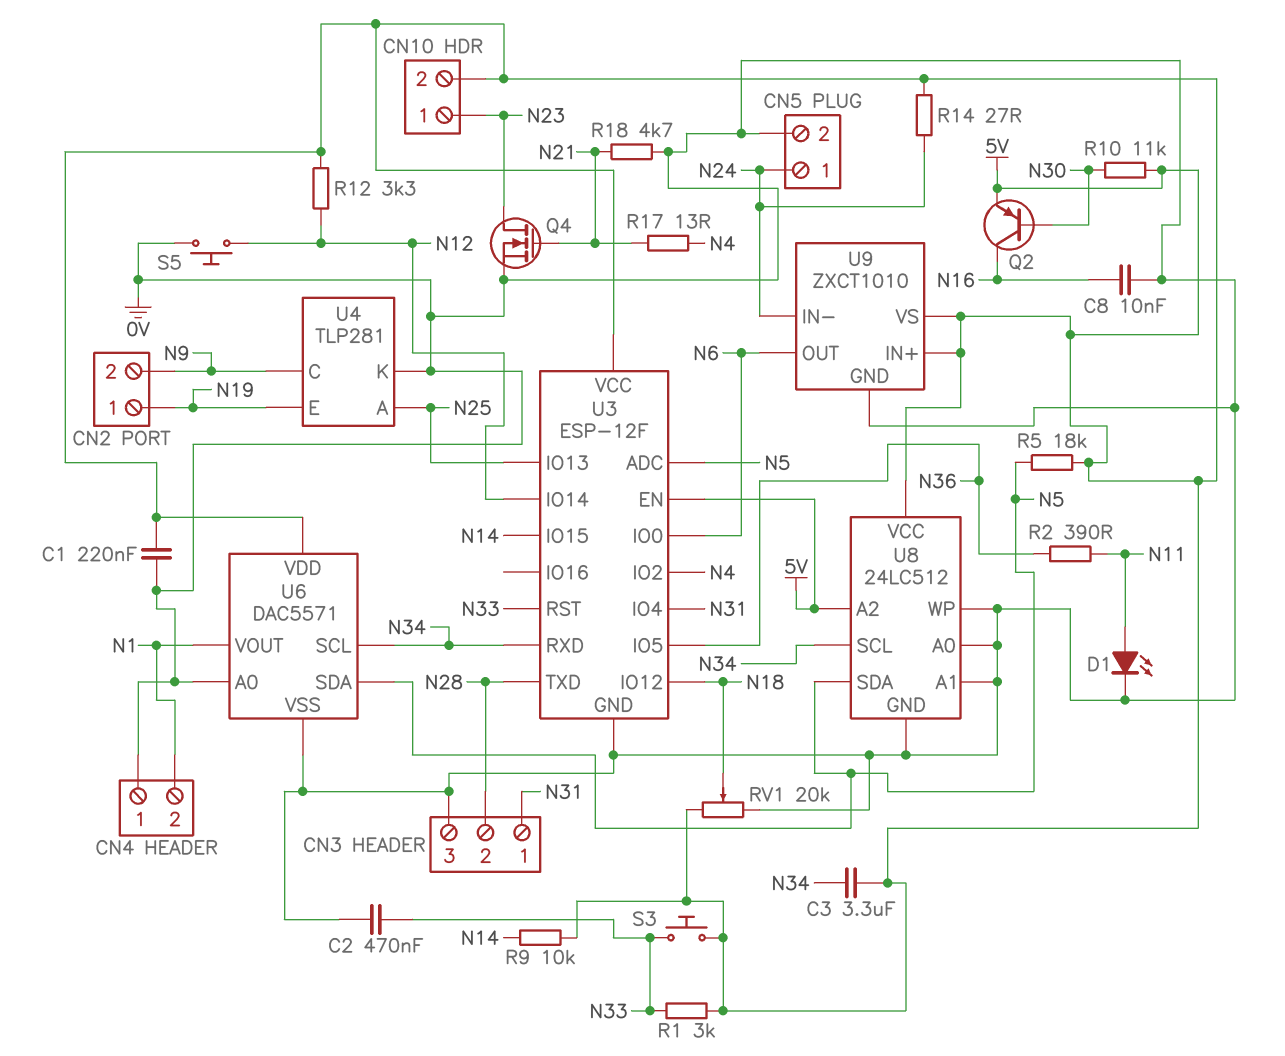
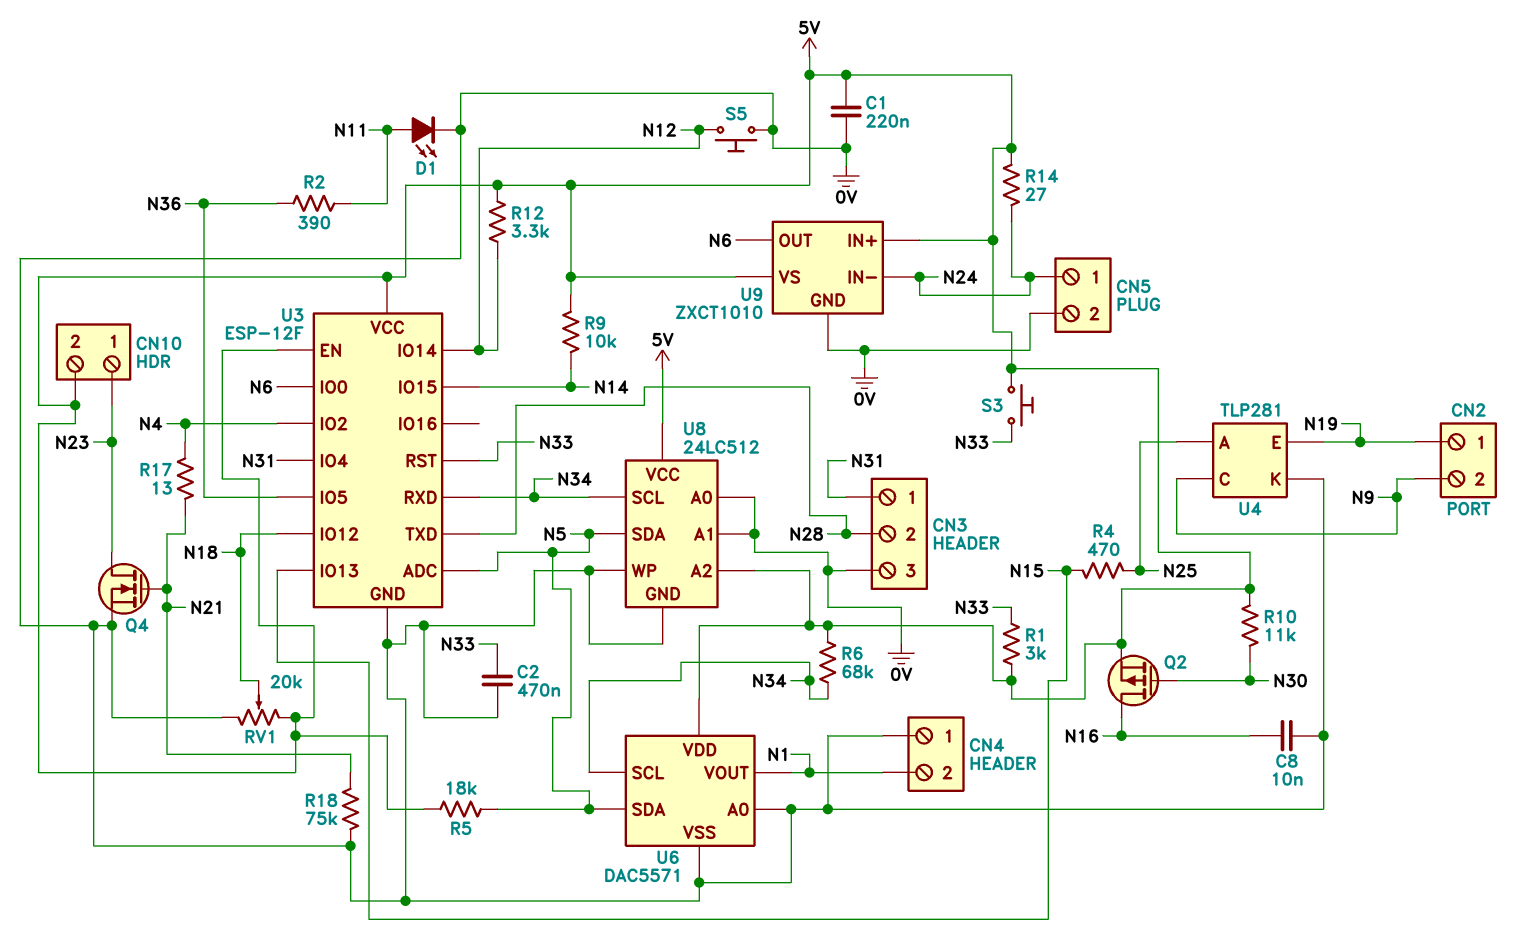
C3: 3.3uF (5V, N34) -> none
Q2: PNP (B N30, C N16, E 5V) -> PMOS (G N30, D N16, S 5V)
R4: none -> 470 (N15, N25)
R6: none -> 68k (5V, N34)
R18: 4.7k (0V, N21) -> 75k (0V, N21)
U3 pin IO13: N25 -> N15

